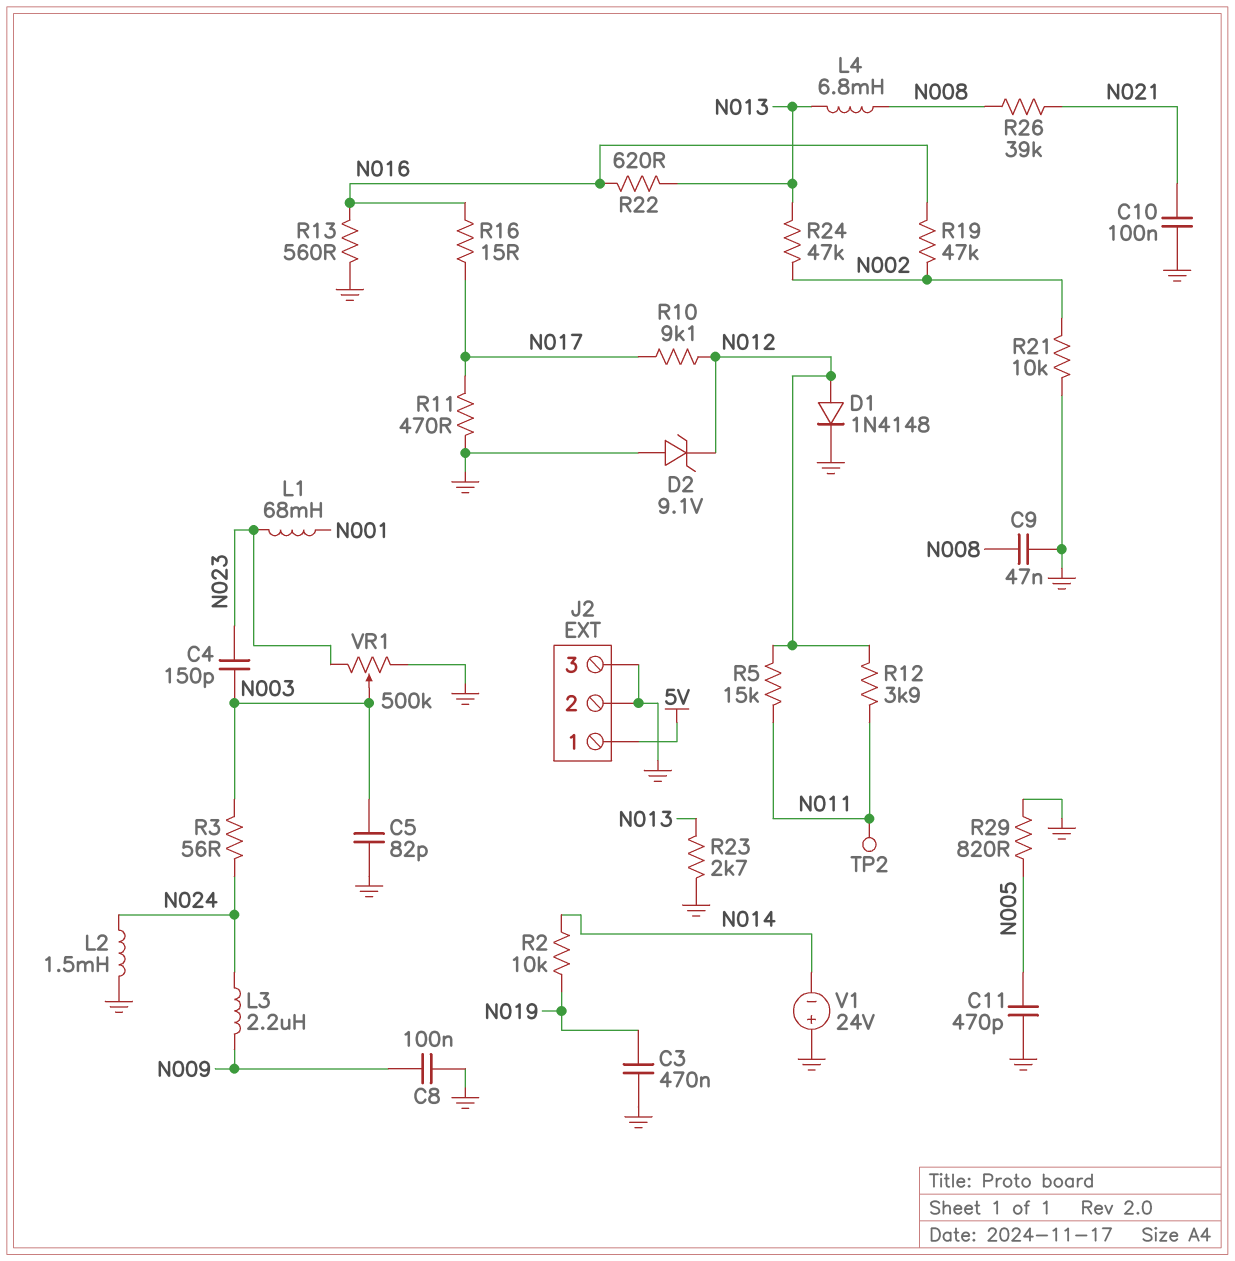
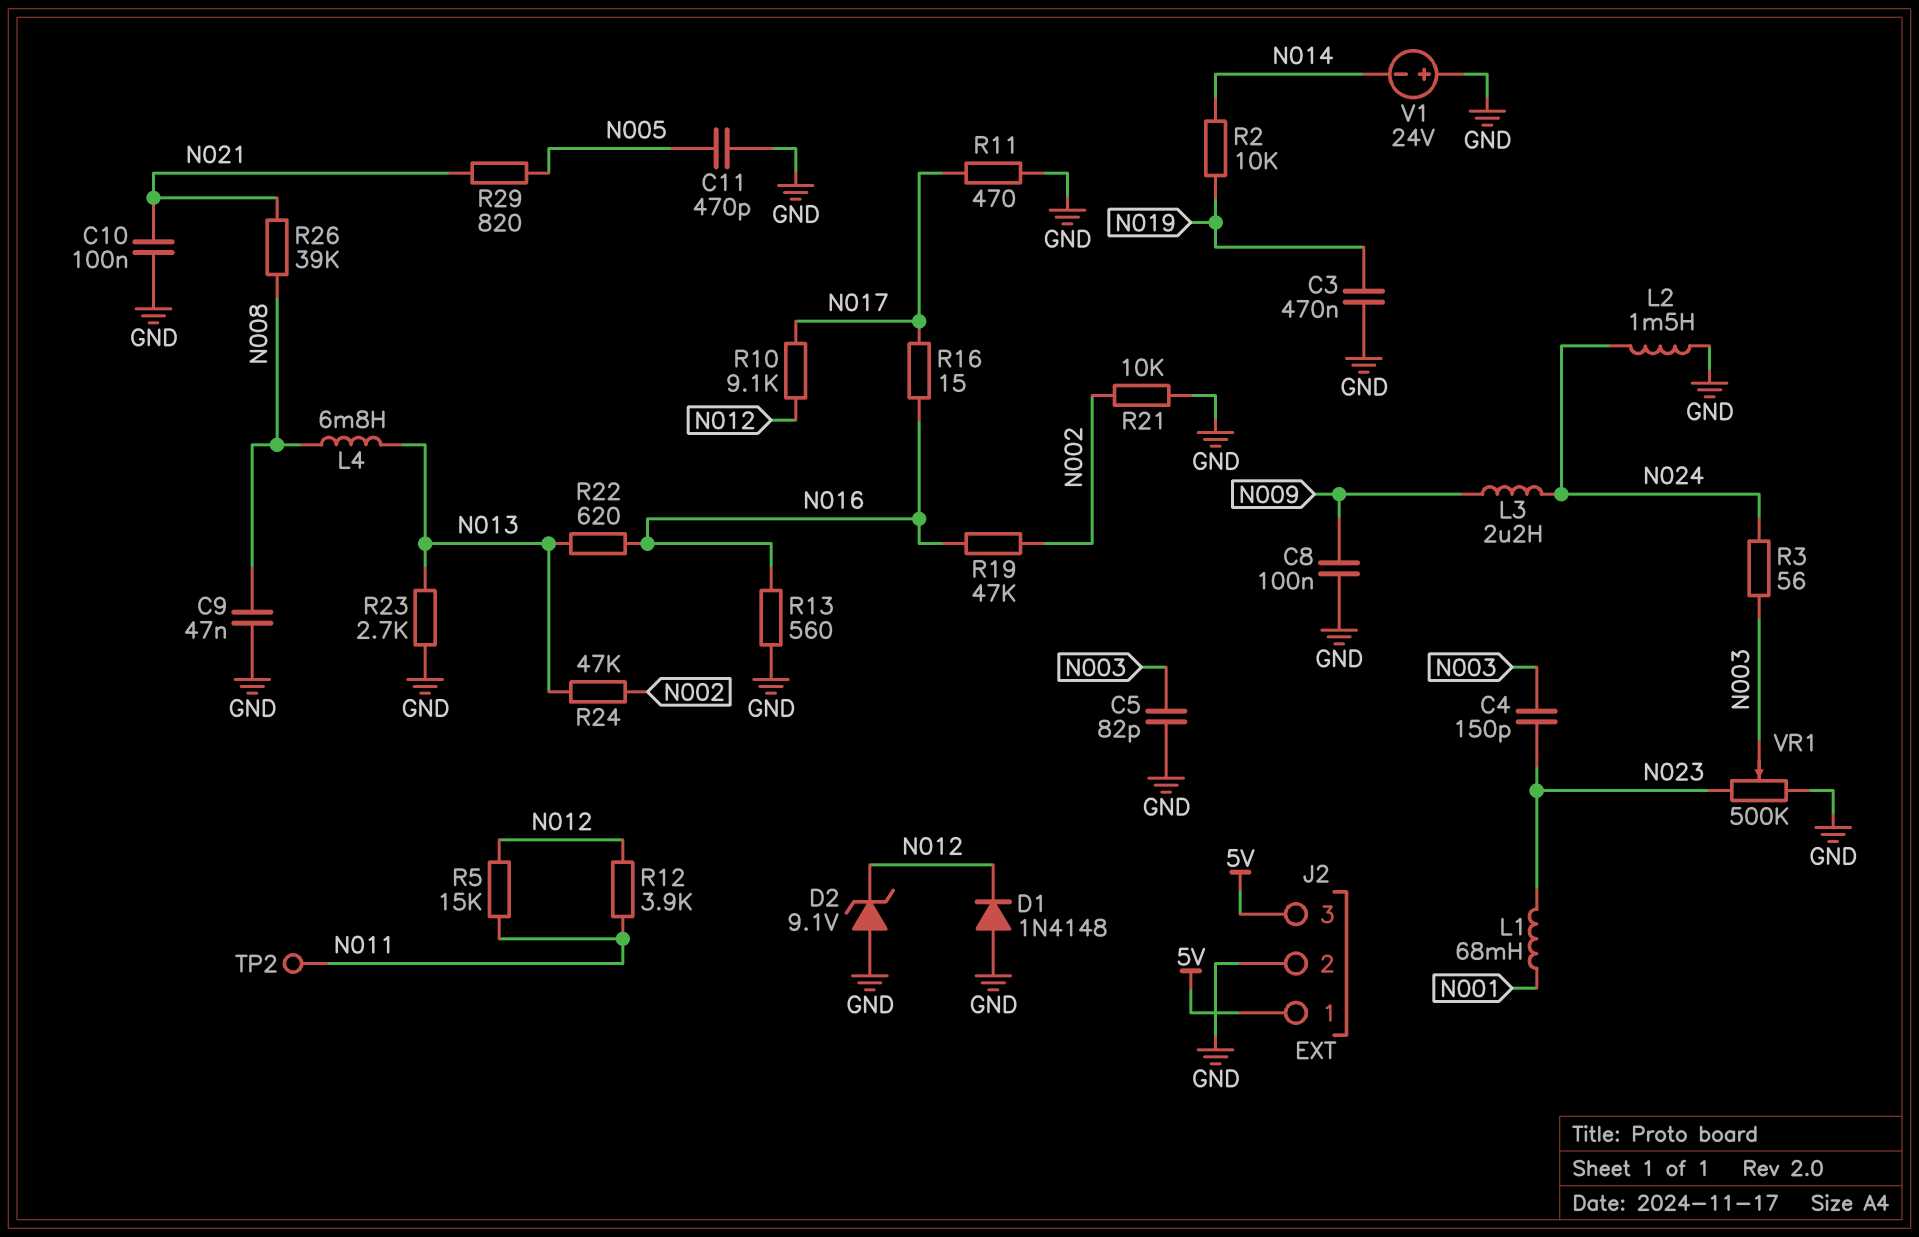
D1: diode 1N4148 (A N012, K GND) -> diode 1N4148 (A GND, K N012)
J2 pin 3: GND -> 5V
R29: 820 (GND, N005) -> 820 (N005, N021)

